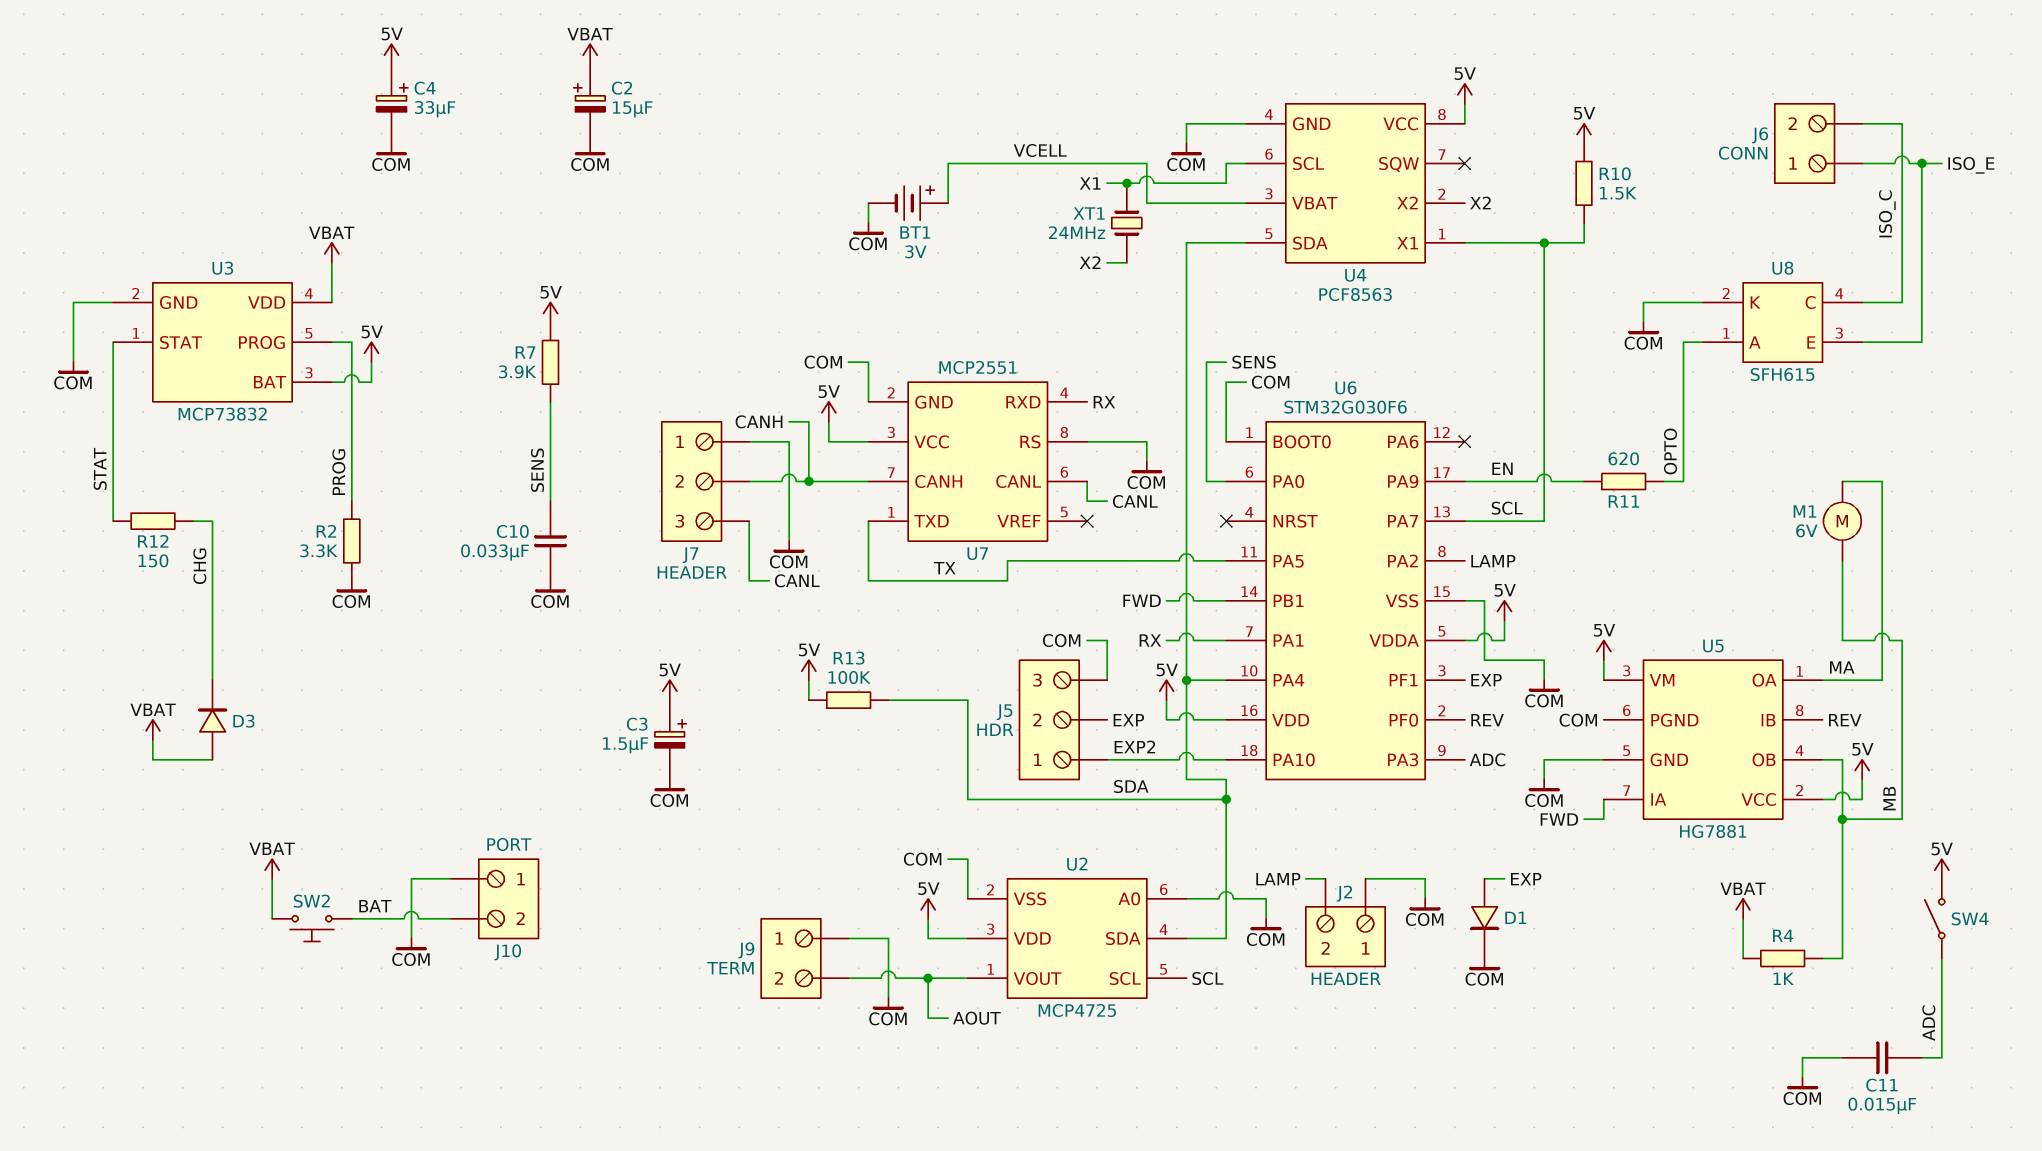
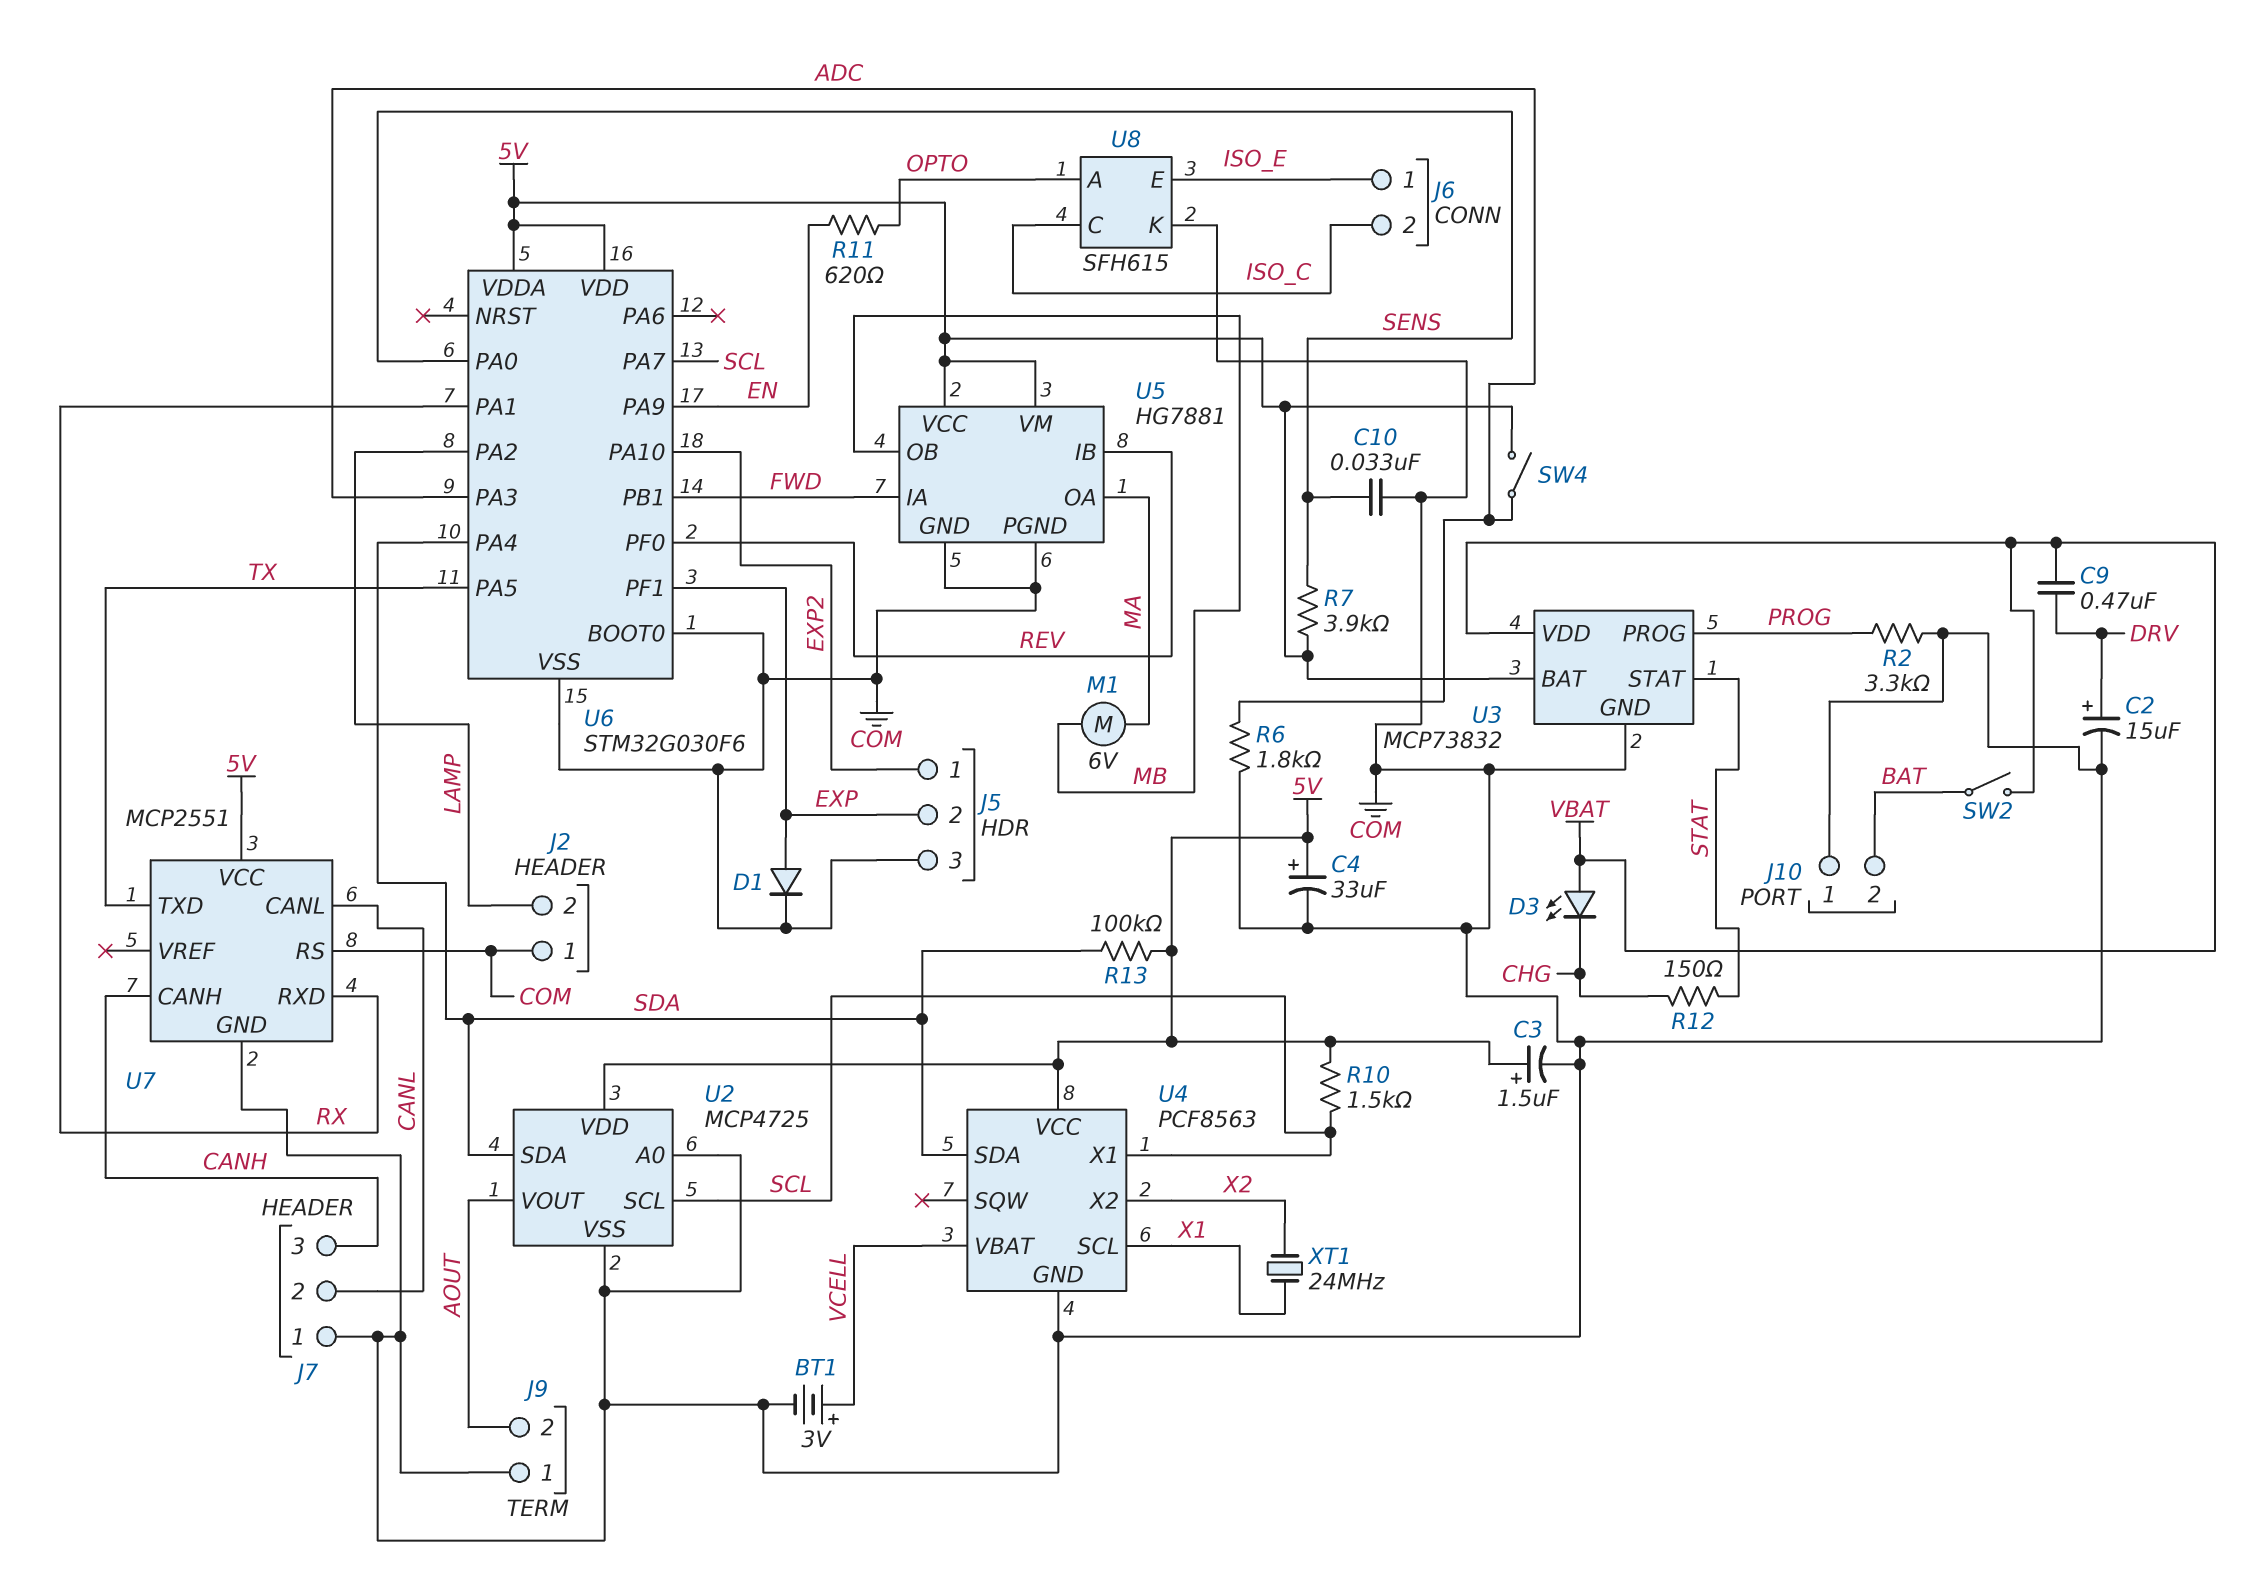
C2: 15uF (plus VBAT, minus COM) -> 15uF (plus DRV, minus COM)
C9: none -> 470nF (DRV, VBAT)
C11: 15nF (ADC, COM) -> none
D3: diode (A VBAT, K CHG) -> LED (A VBAT, K CHG)
J7 pin 2: CANH -> CANL
J7 pin 3: CANL -> CANH
R4: 1k (MB, VBAT) -> none
R6: none -> 1.8k (ADC, COM)
SW2: button (BAT, VBAT) -> switch (BAT, VBAT)

